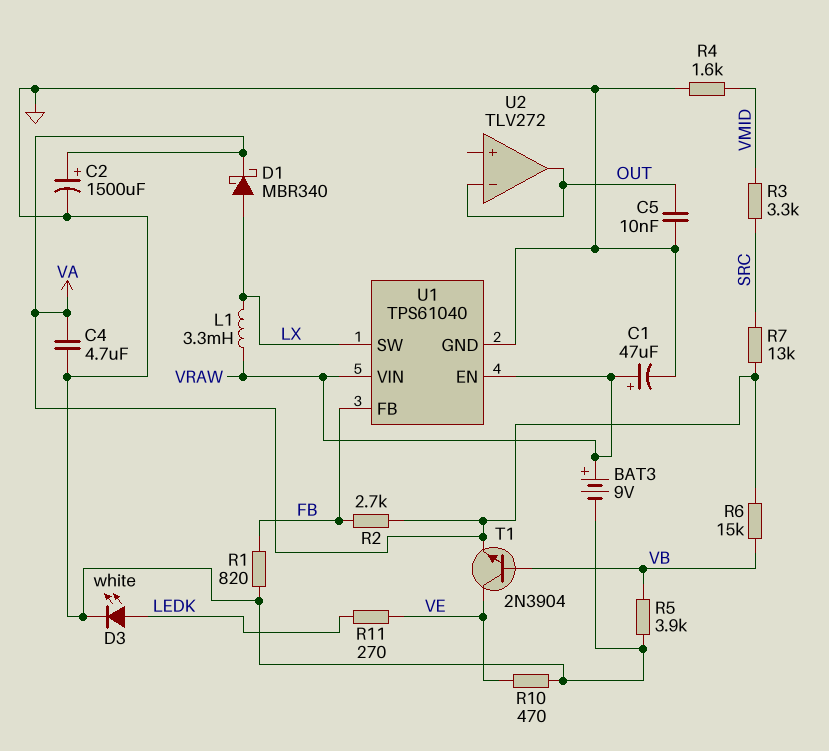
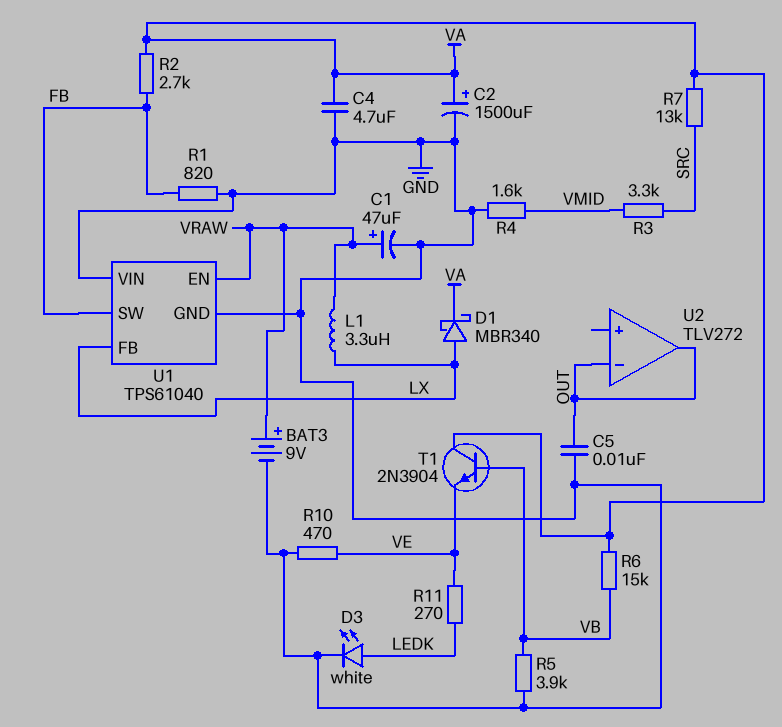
L1: 3.3mH (LX, VRAW) -> 3.3uH (LX, VRAW)
T1: NPN 2N3904 (B VB, C VE, E VA) -> NPN 2N3904 (B VB, C VA, E VE)
U1 pin FB: FB -> LX
U1 pin SW: LX -> FB
U1 pin VIN: VRAW -> GND

